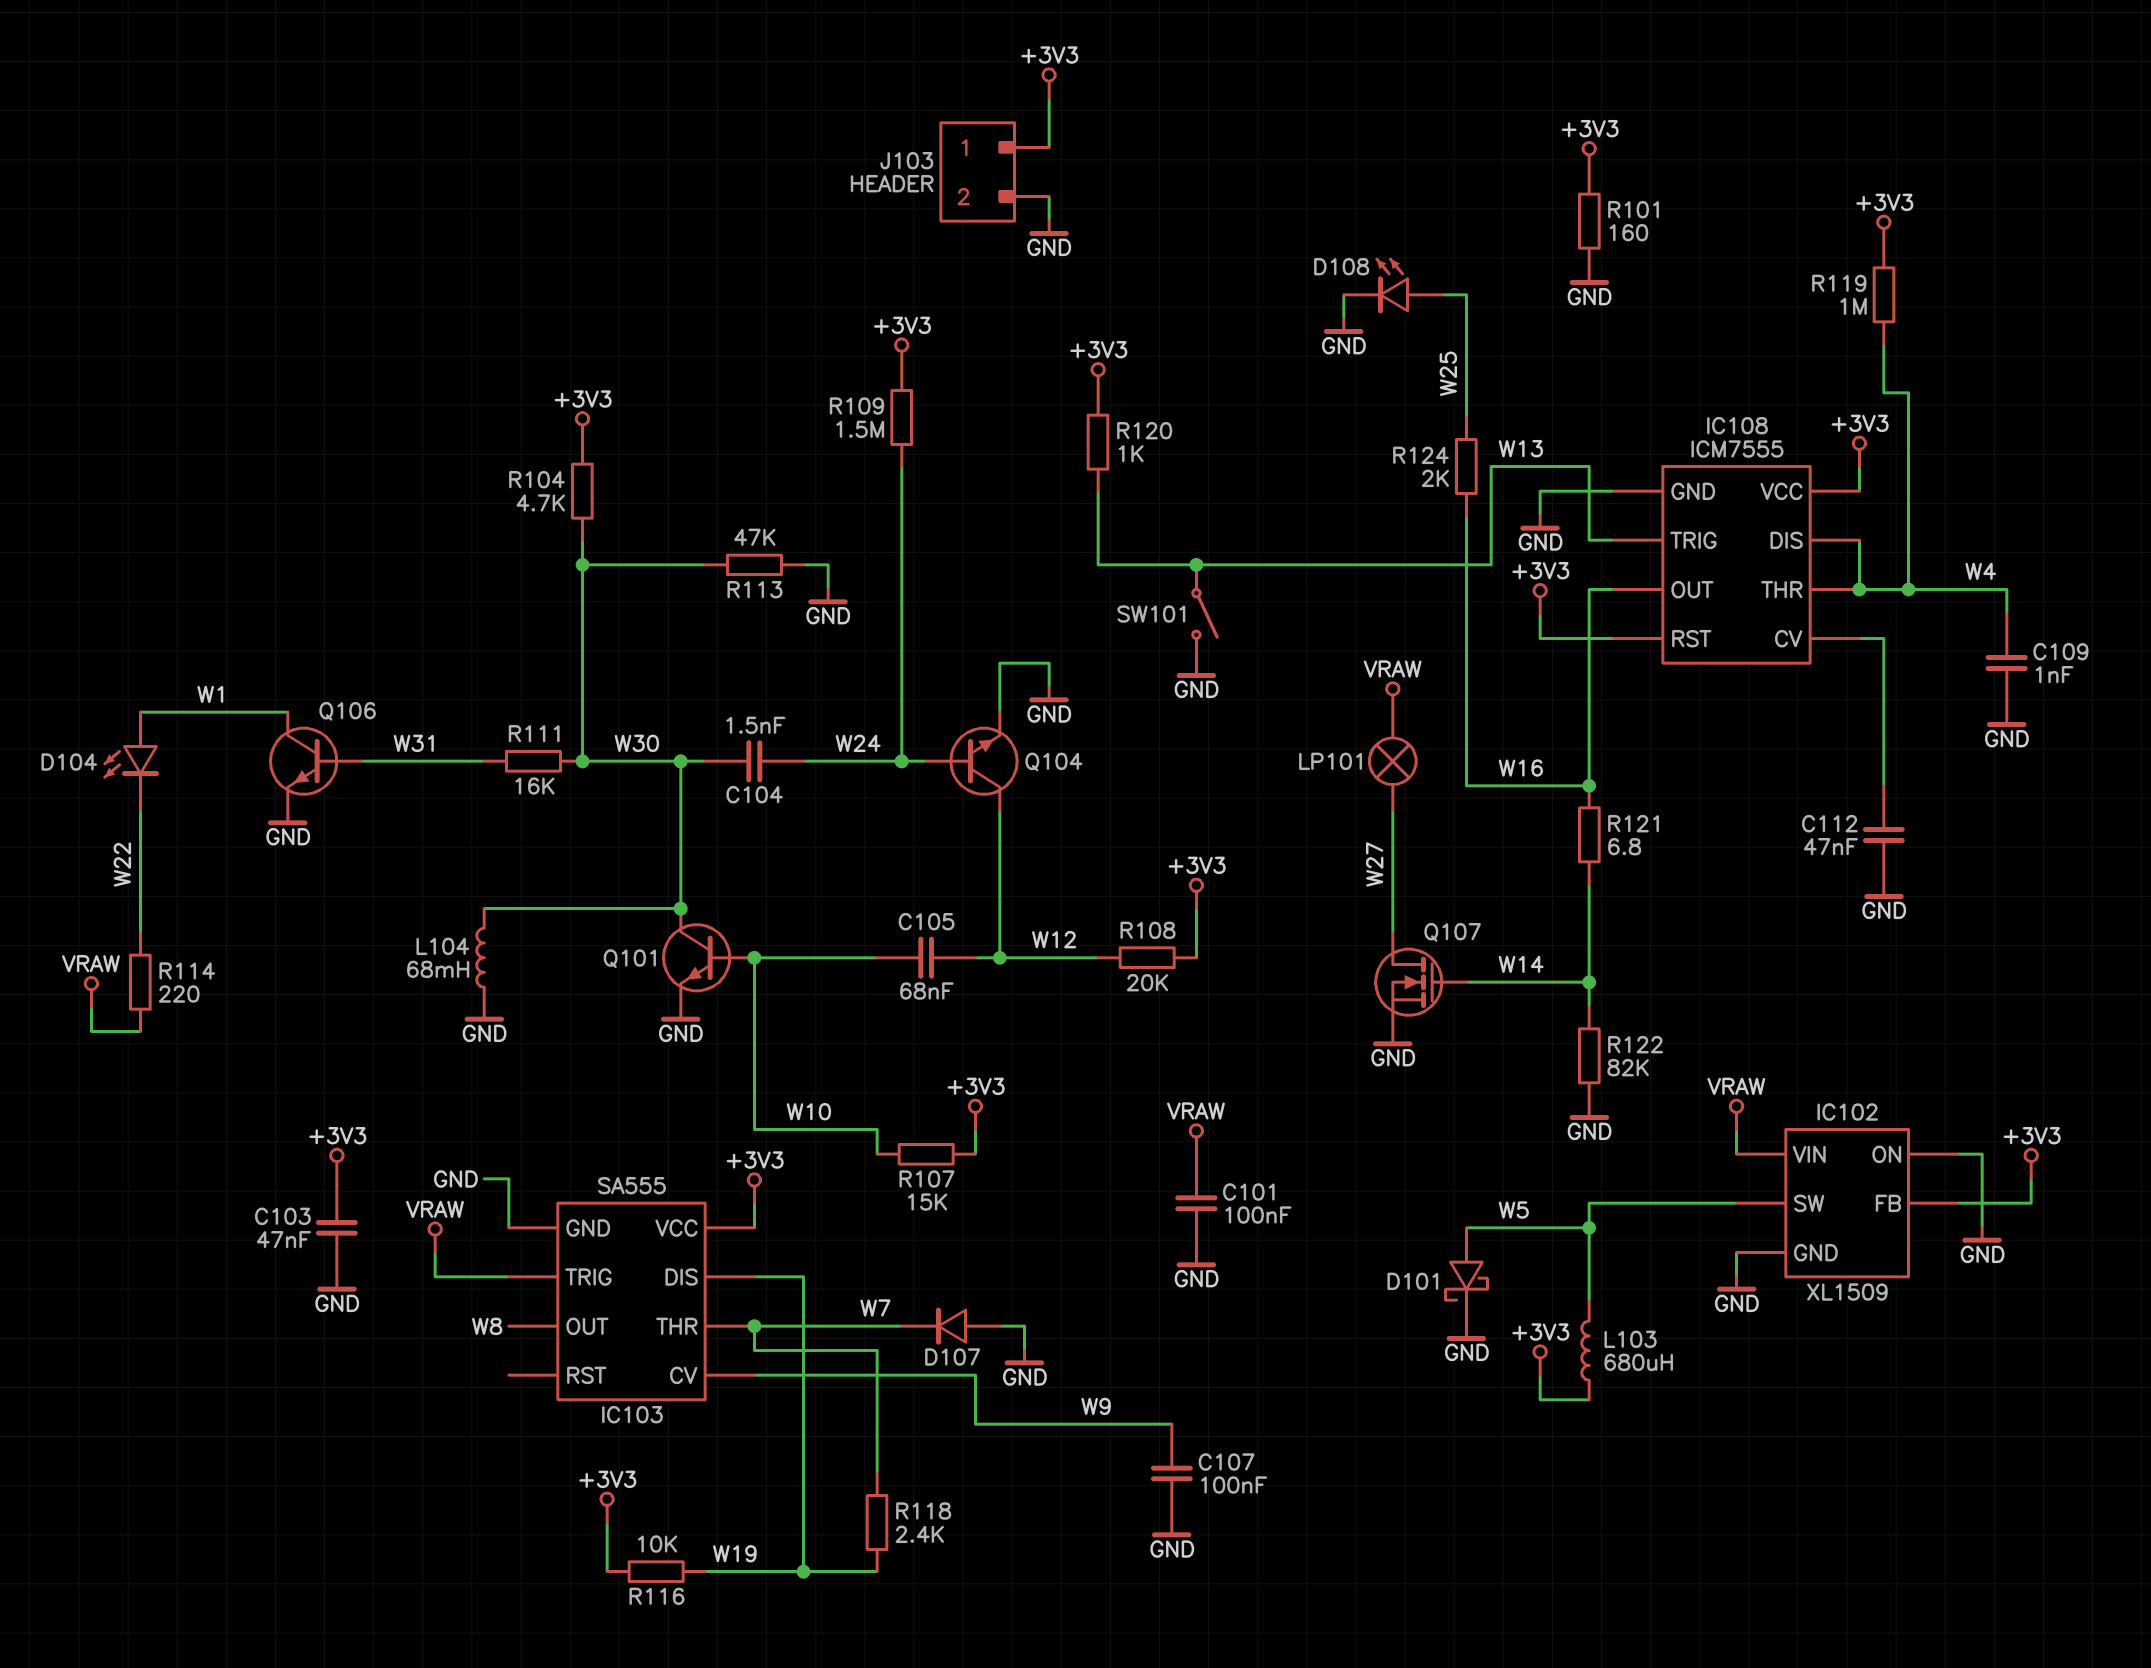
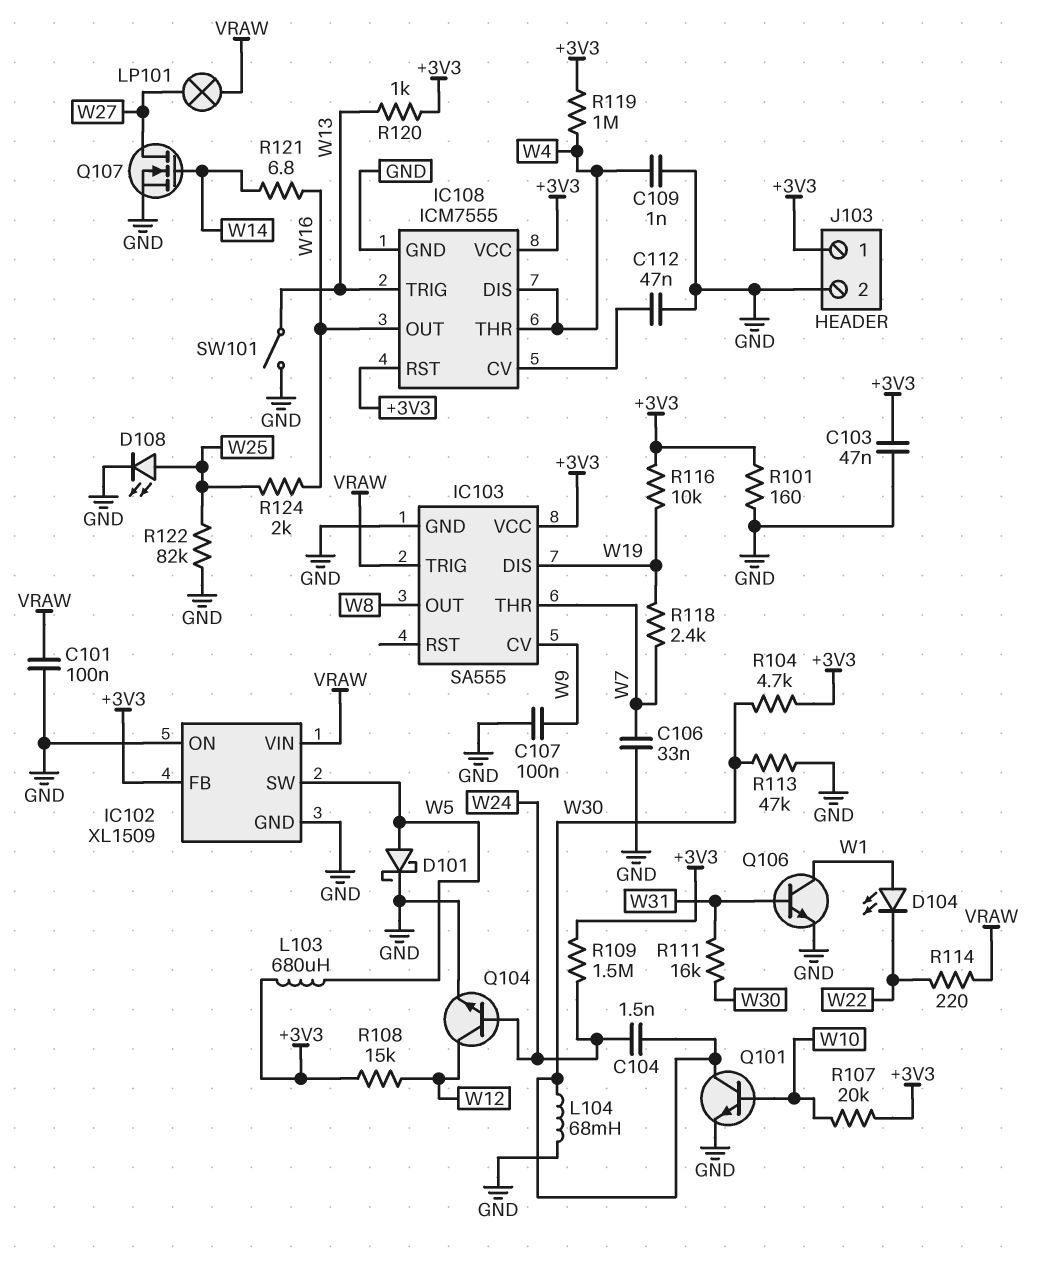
C105: 68nF (W10, W12) -> none
C106: none -> 33nF (GND, W7)
D107: diode (A GND, K W7) -> none
R107: 15k (+3V3, W10) -> 20k (+3V3, W10)
R108: 20k (+3V3, W12) -> 15k (+3V3, W12)
R122: 82k (GND, W14) -> 82k (GND, W25)

